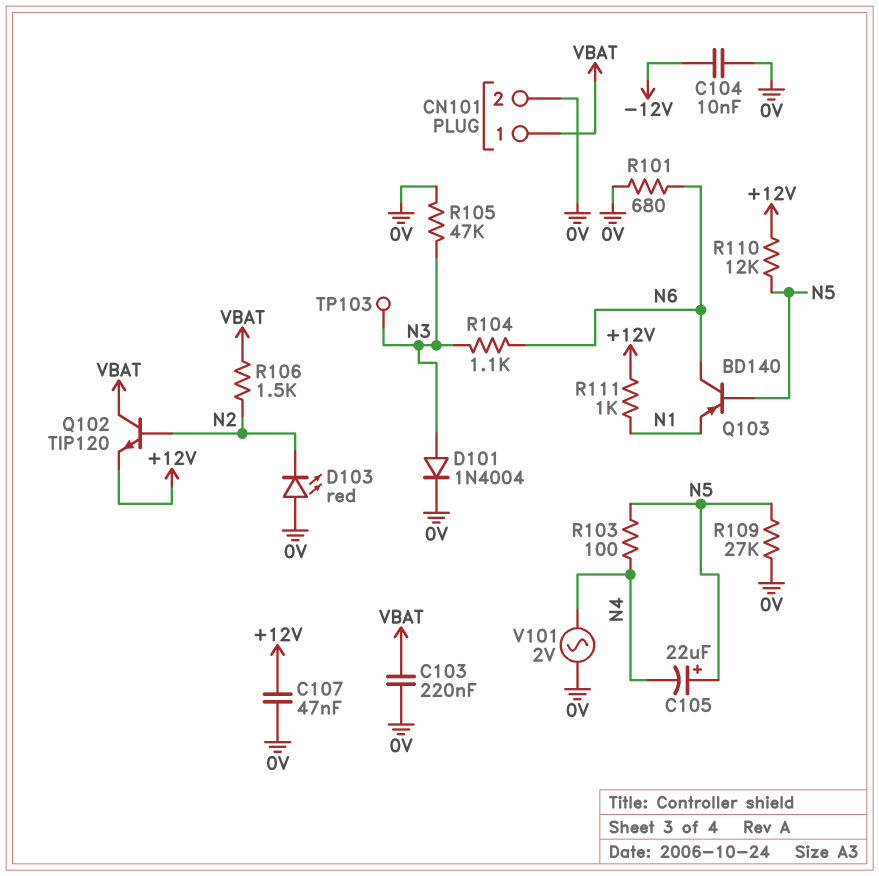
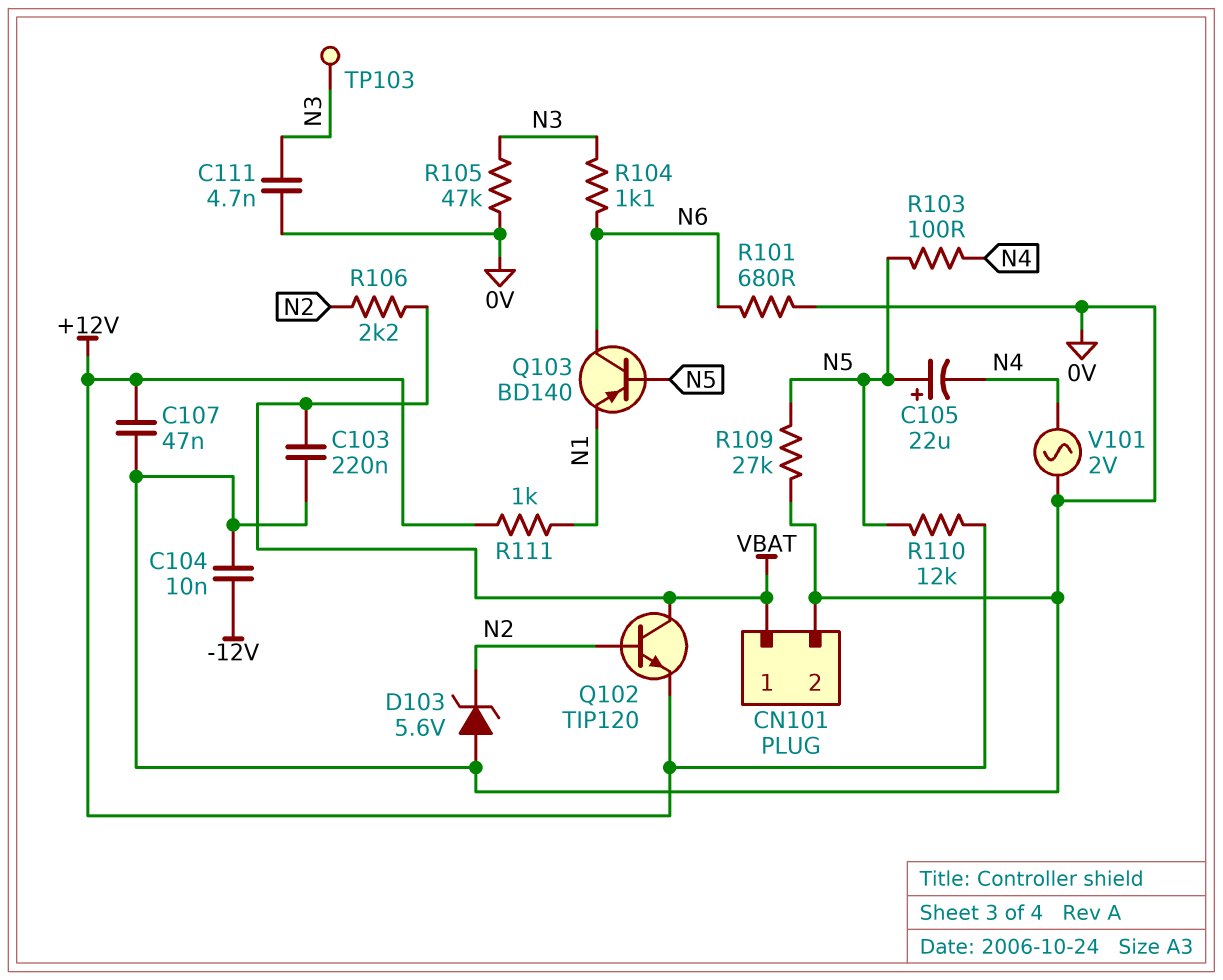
C111: none -> 4.7nF (0V, N3)
D101: diode 1N4004 (A N3, K 0V) -> none
D103: LED red (A 0V, K N2) -> zener 5.6V (A 0V, K N2)
R106: 1.5k (N2, VBAT) -> 2.2k (N2, VBAT)

